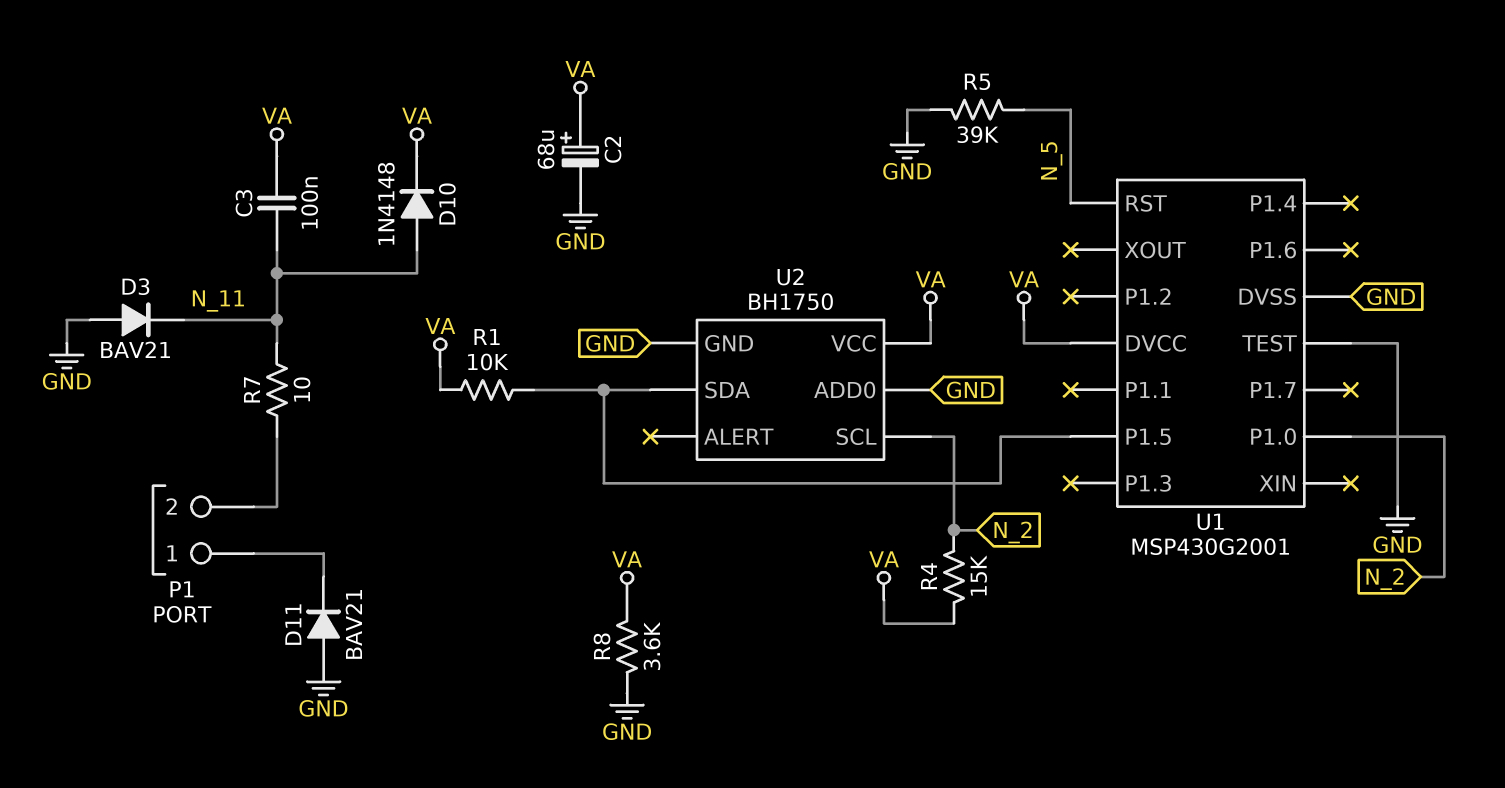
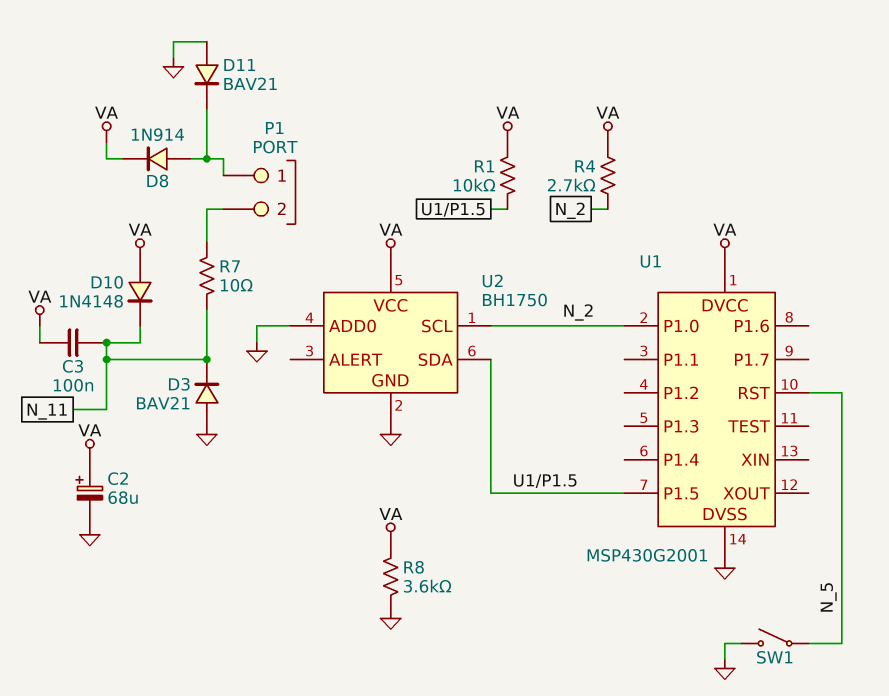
D8: none -> diode 1N914 (A P1/1, K VA)
D10: diode 1N4148 (A N_11, K VA) -> diode 1N4148 (A VA, K N_11)
R4: 15k (N_2, VA) -> 2.7k (N_2, VA)
R5: 39k (GND, N_5) -> none
SW1: none -> switch (GND, N_5)
U1 pin TEST: GND -> none

